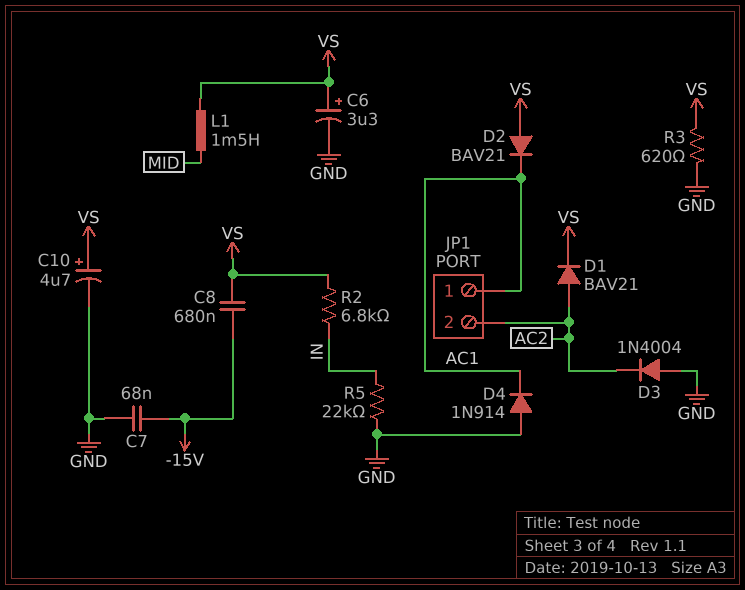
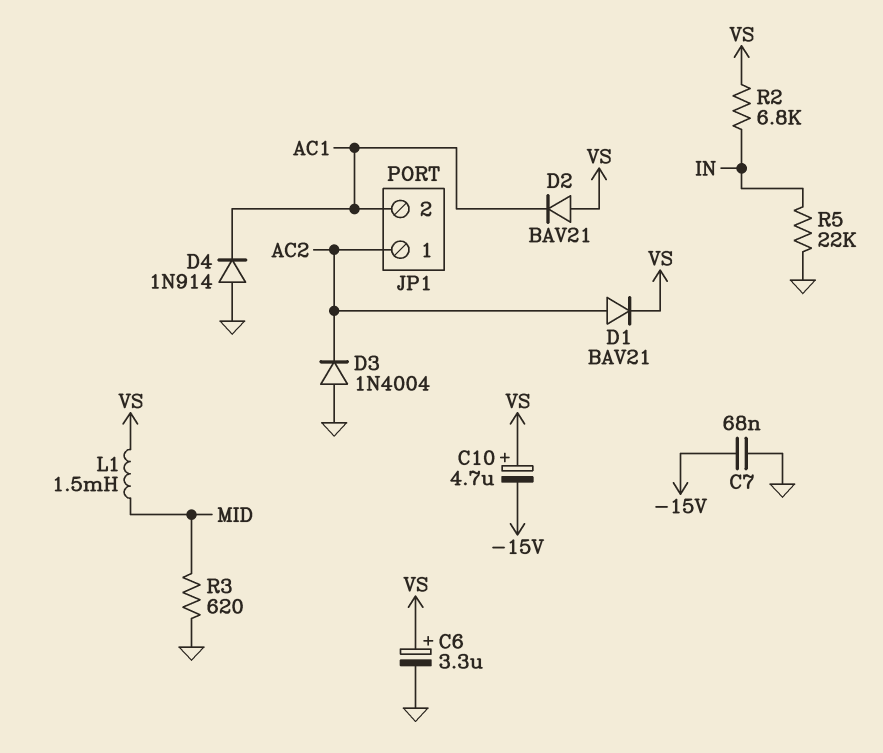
C8: 680nF (-15V, VS) -> none
C10: 4.7uF (plus VS, minus GND) -> 4.7uF (plus VS, minus -15V)
JP1 pin 1: AC1 -> AC2
JP1 pin 2: AC2 -> AC1
R3: 620 (GND, VS) -> 620 (GND, MID)

